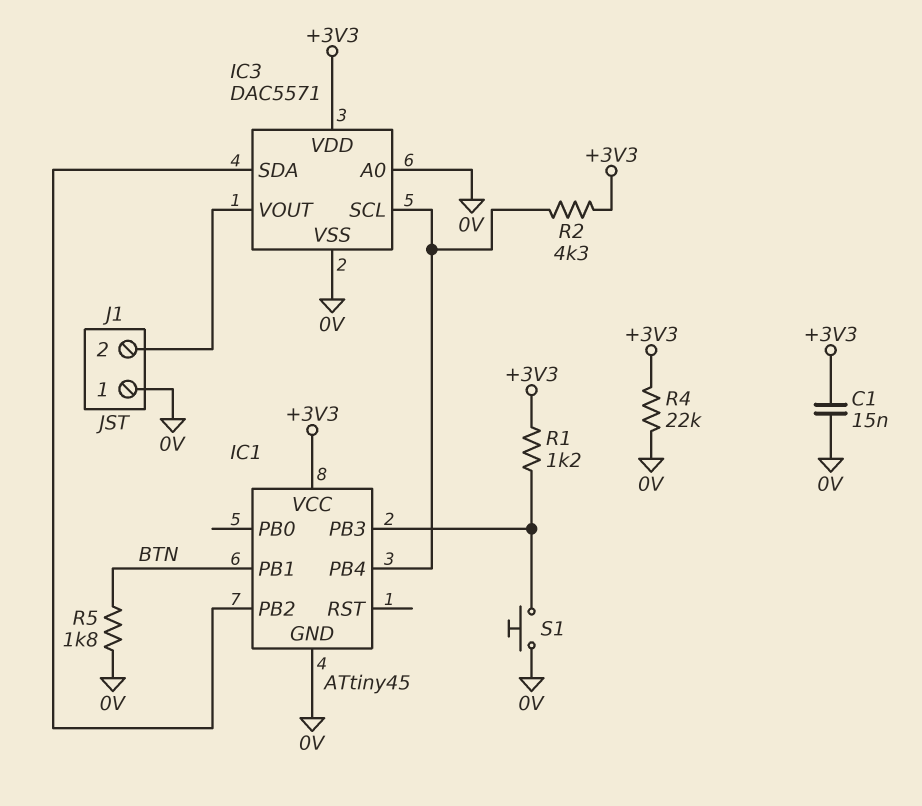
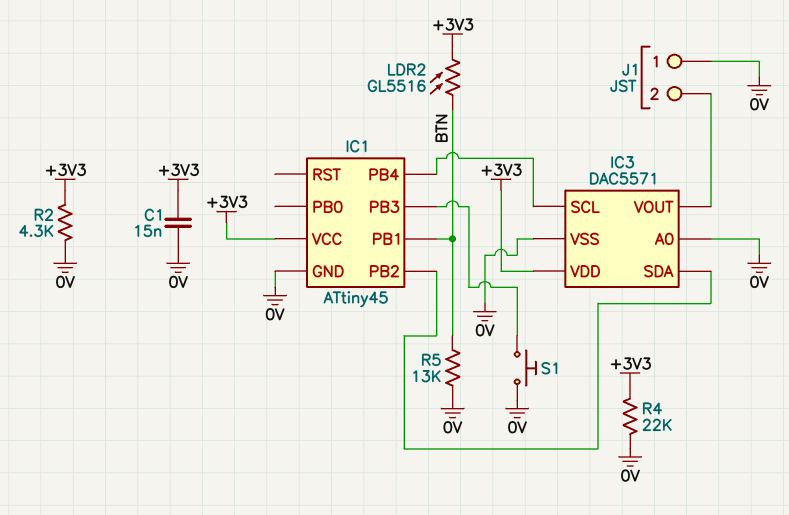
LDR2: none -> GL5516 (+3V3, BTN)
R1: 1.2k (+3V3, IC1/PB3) -> none
R2: 4.3k (+3V3, IC1/PB4) -> 4.3k (+3V3, 0V)
R5: 1.8k (0V, BTN) -> 13k (0V, BTN)

